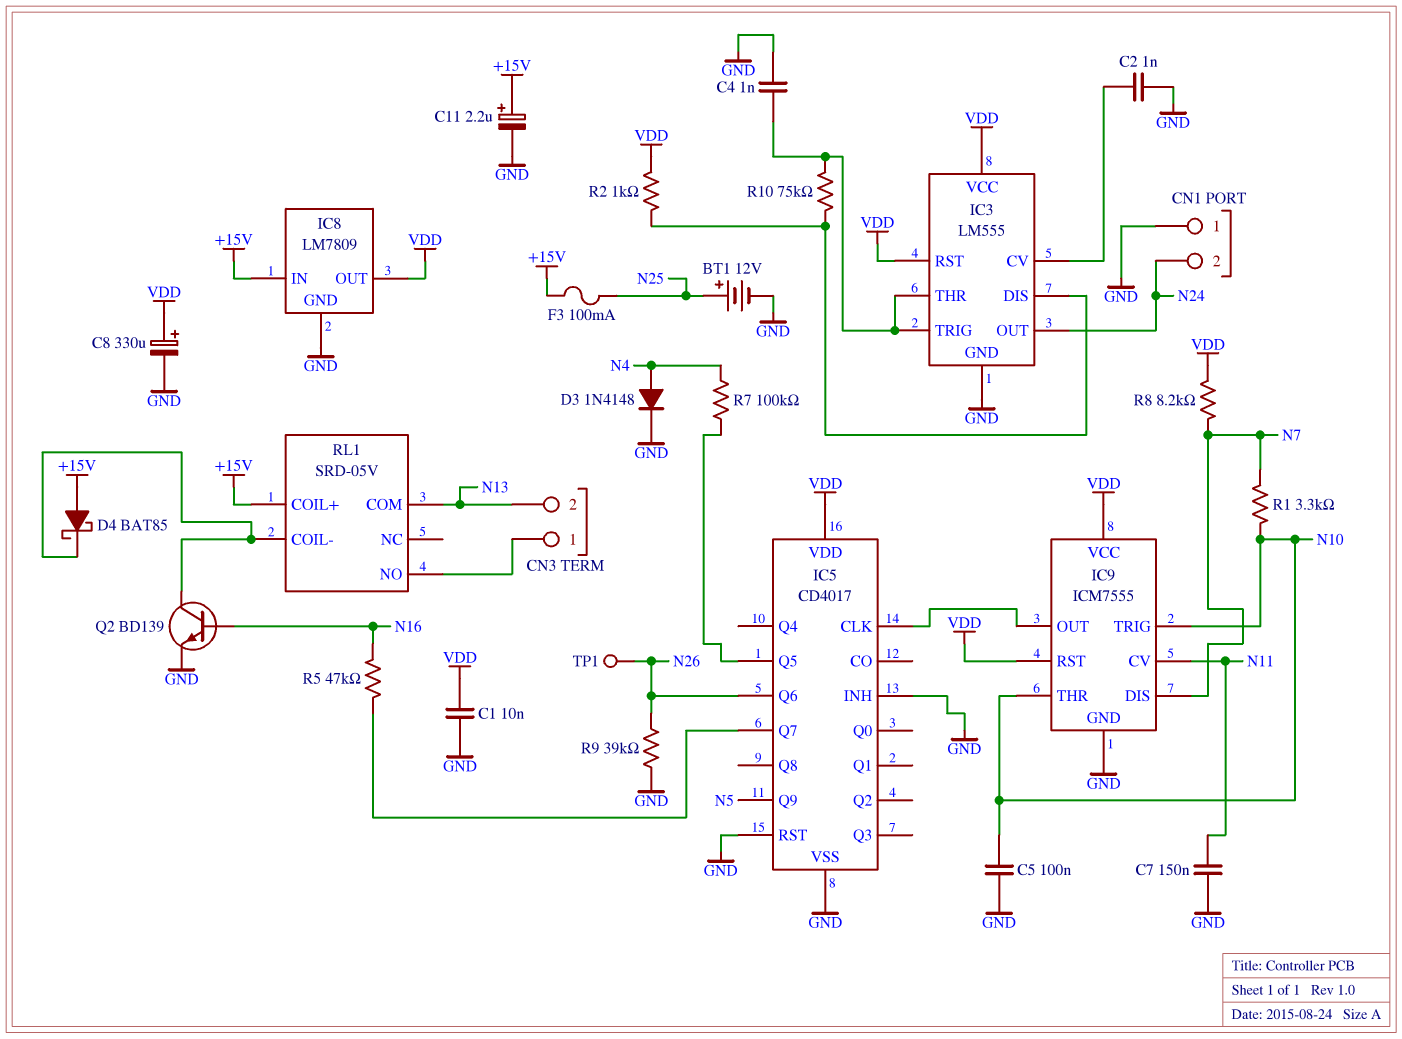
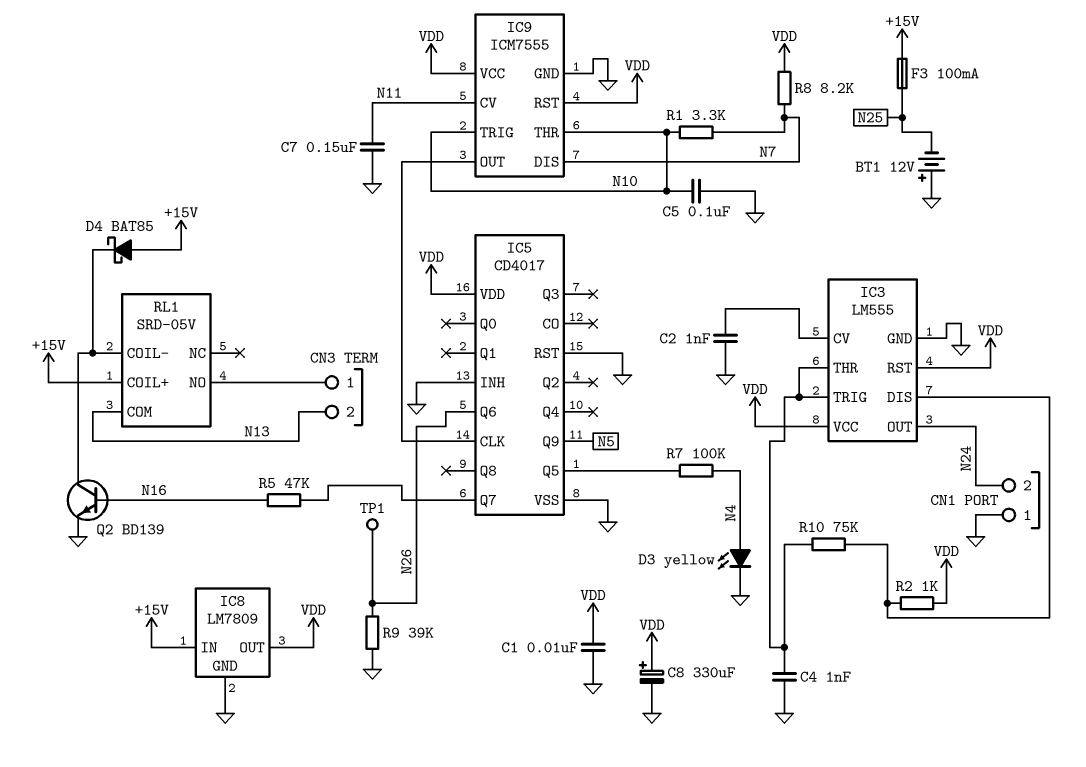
BT1: 12V (plus N25, minus GND) -> 12V (plus GND, minus N25)
C11: 2.2uF (plus +15V, minus GND) -> none
D3: diode 1N4148 (A N4, K GND) -> LED yellow (A N4, K GND)

